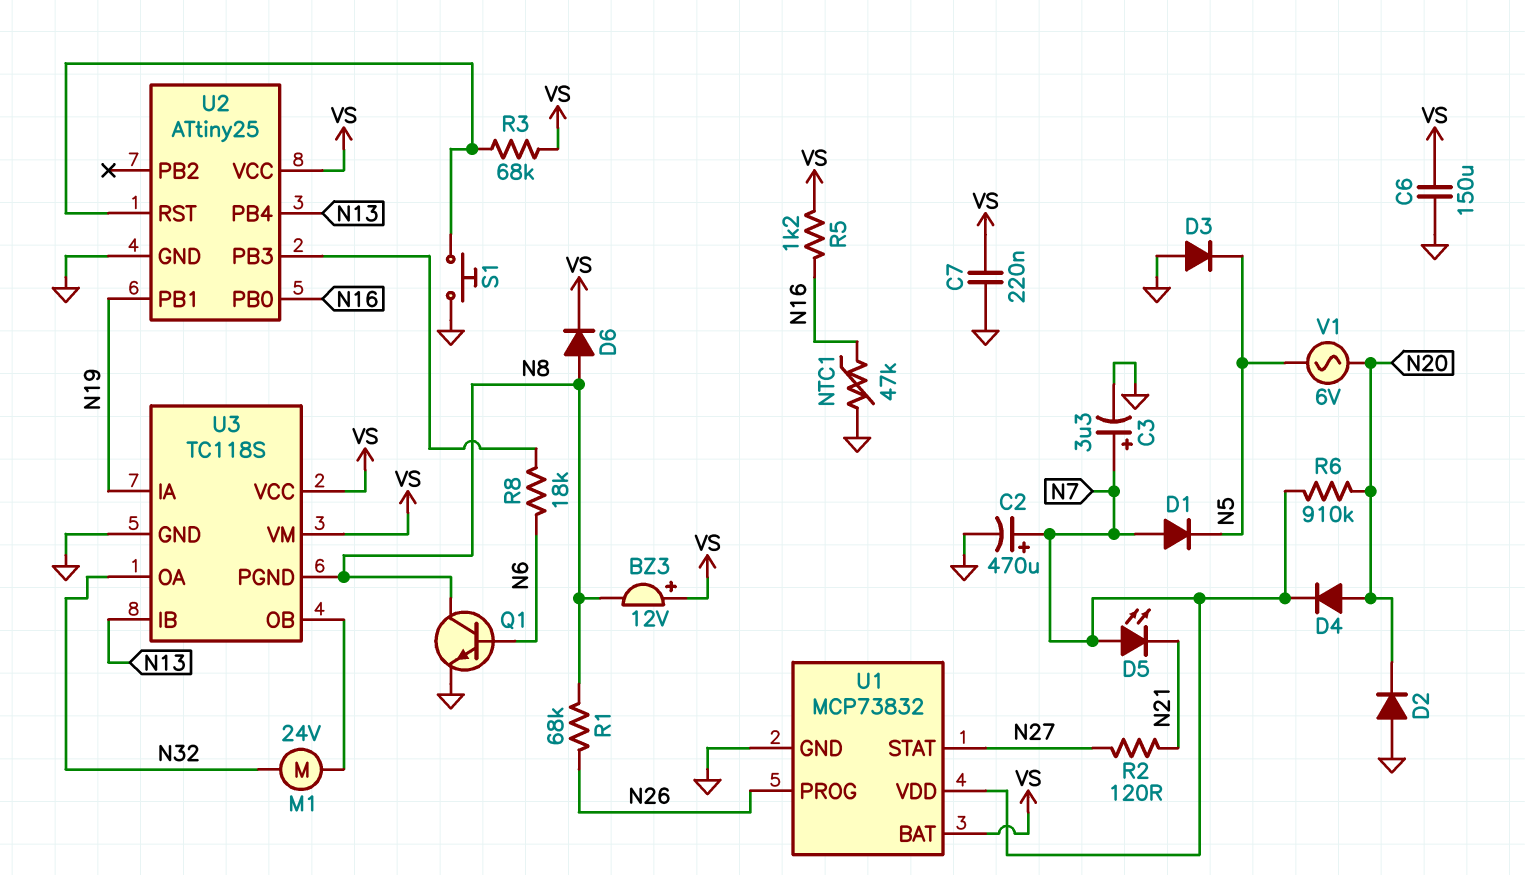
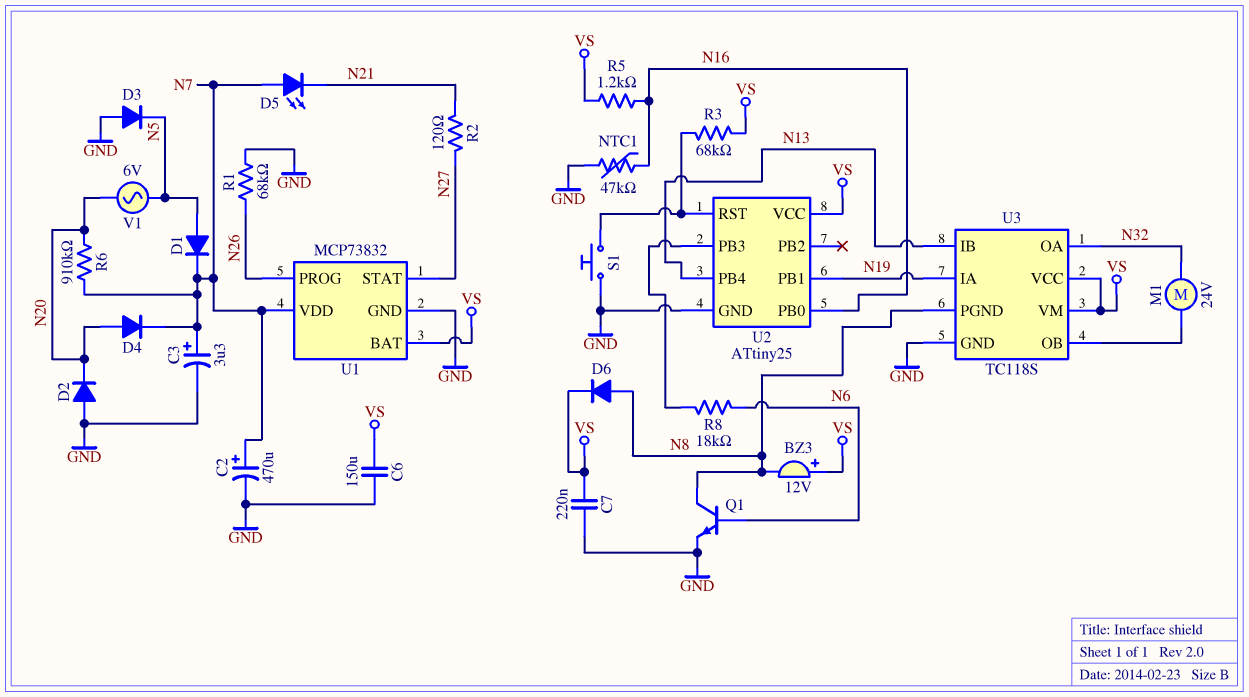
D1: diode (A N7, K N5) -> diode (A N5, K N7)
R1: 68k (N8, N26) -> 68k (GND, N26)

